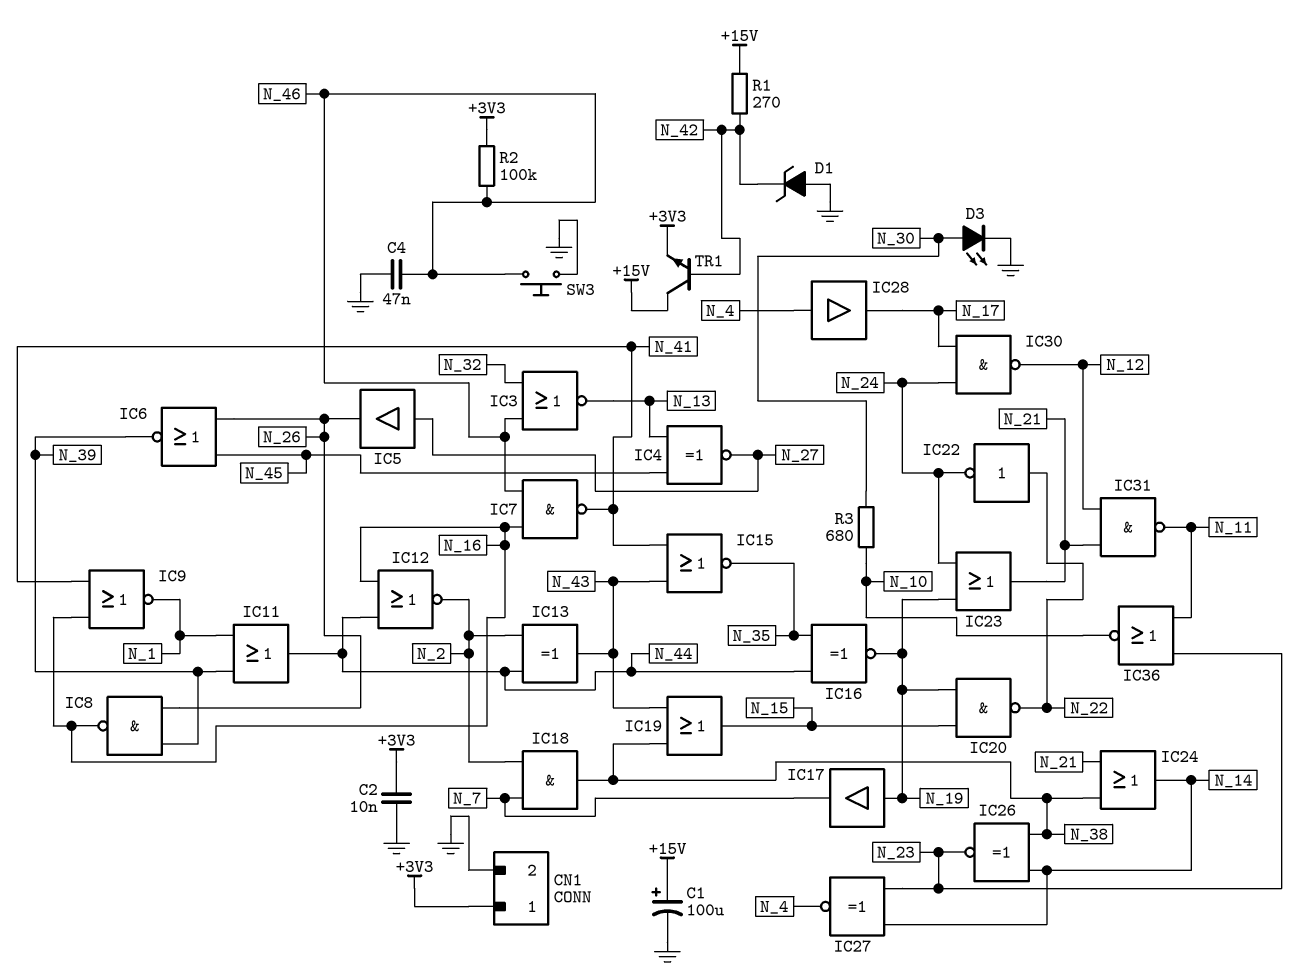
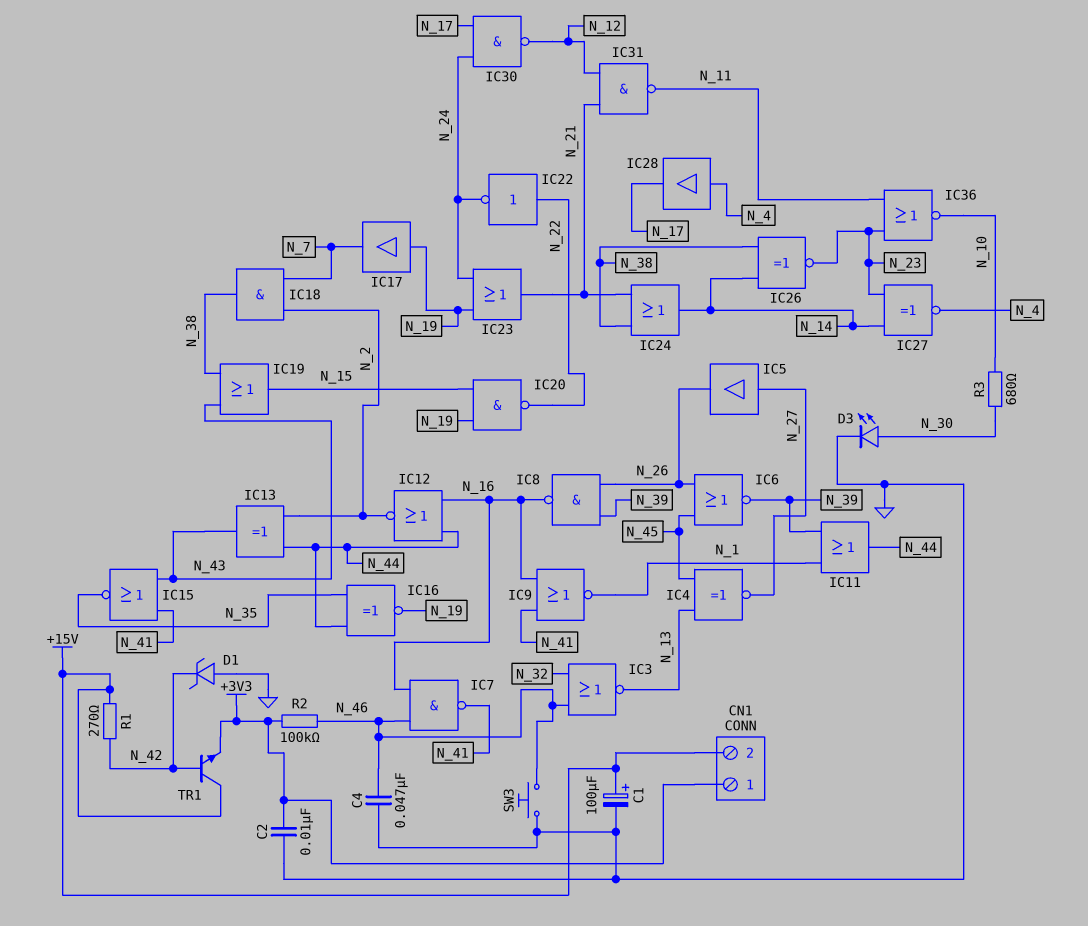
CN1 pin 2: GND -> +15V

